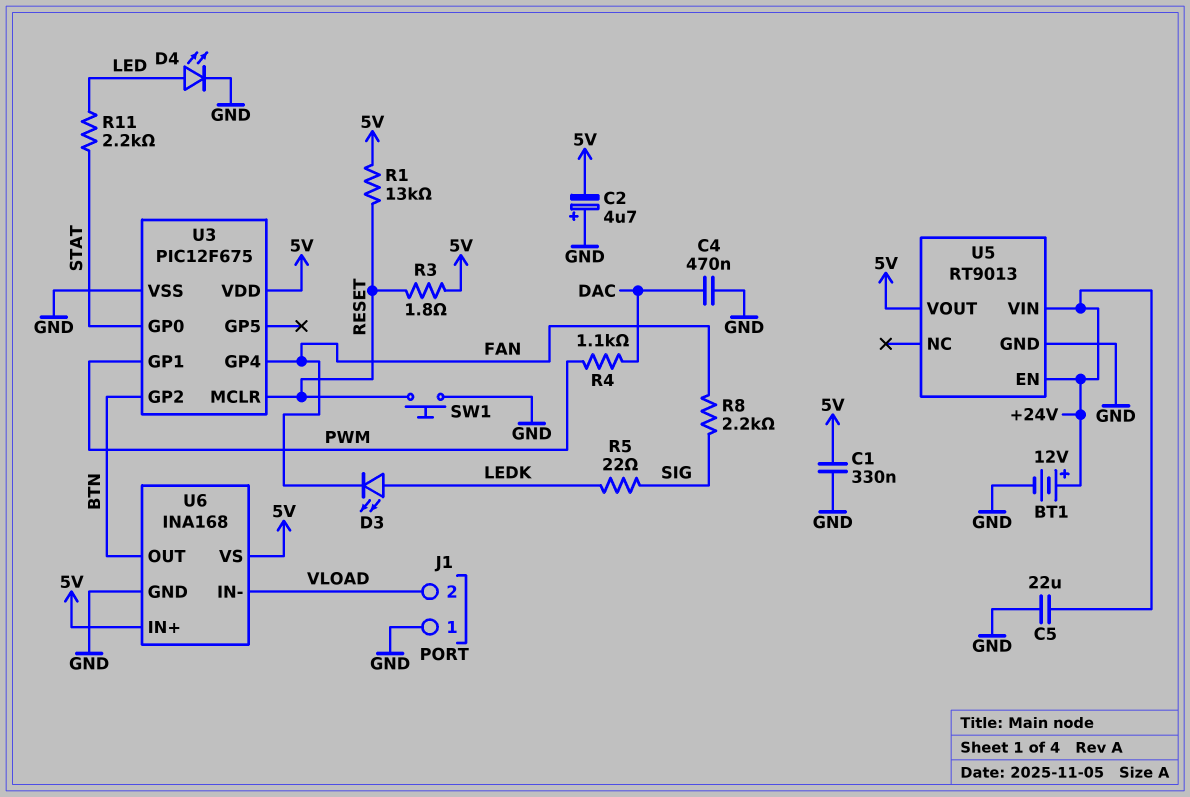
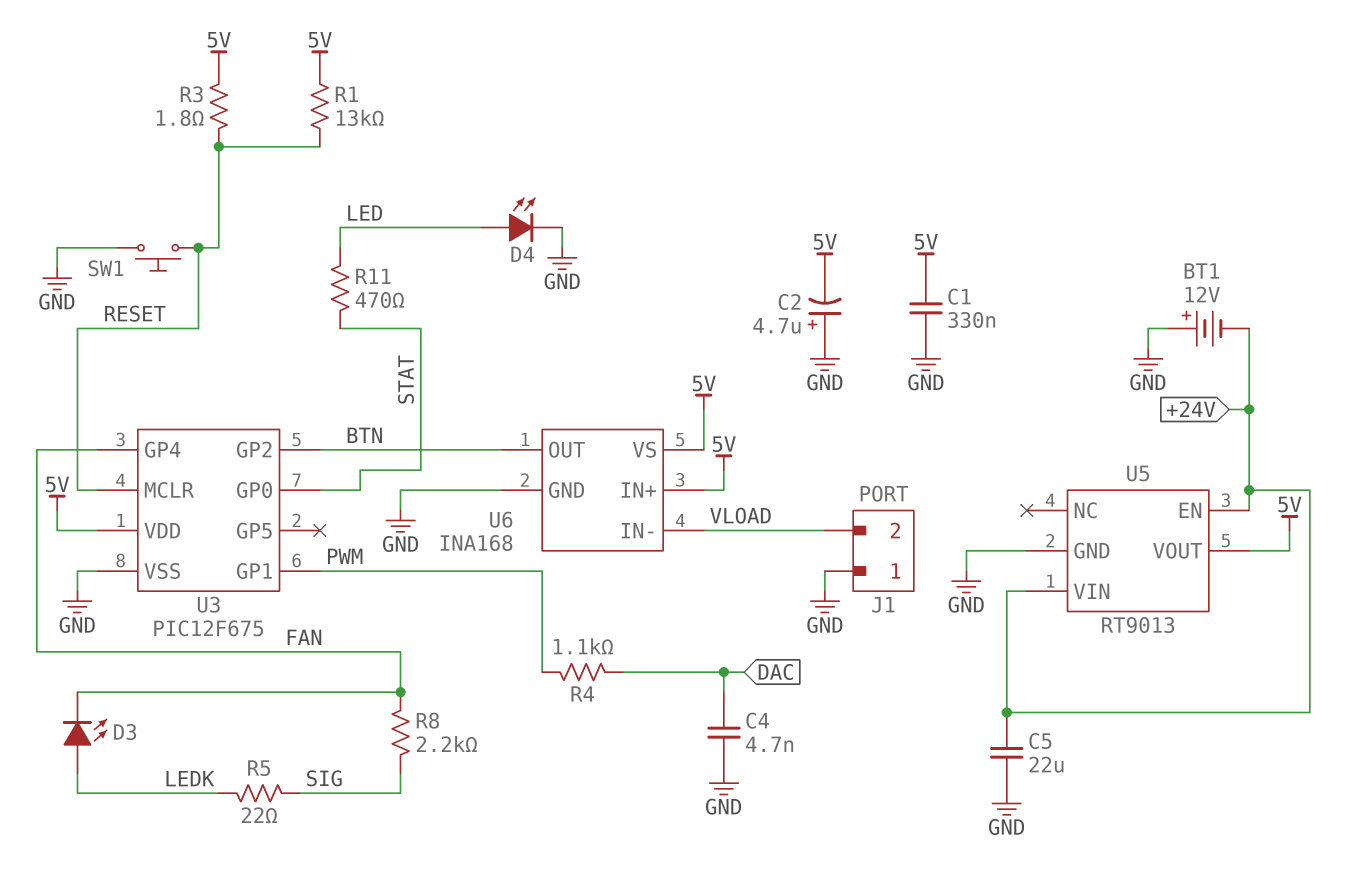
BT1: 12V (plus +24V, minus GND) -> 12V (plus GND, minus +24V)
C4: 470nF (DAC, GND) -> 4.7nF (DAC, GND)
R11: 2.2k (LED, STAT) -> 470 (LED, STAT)

